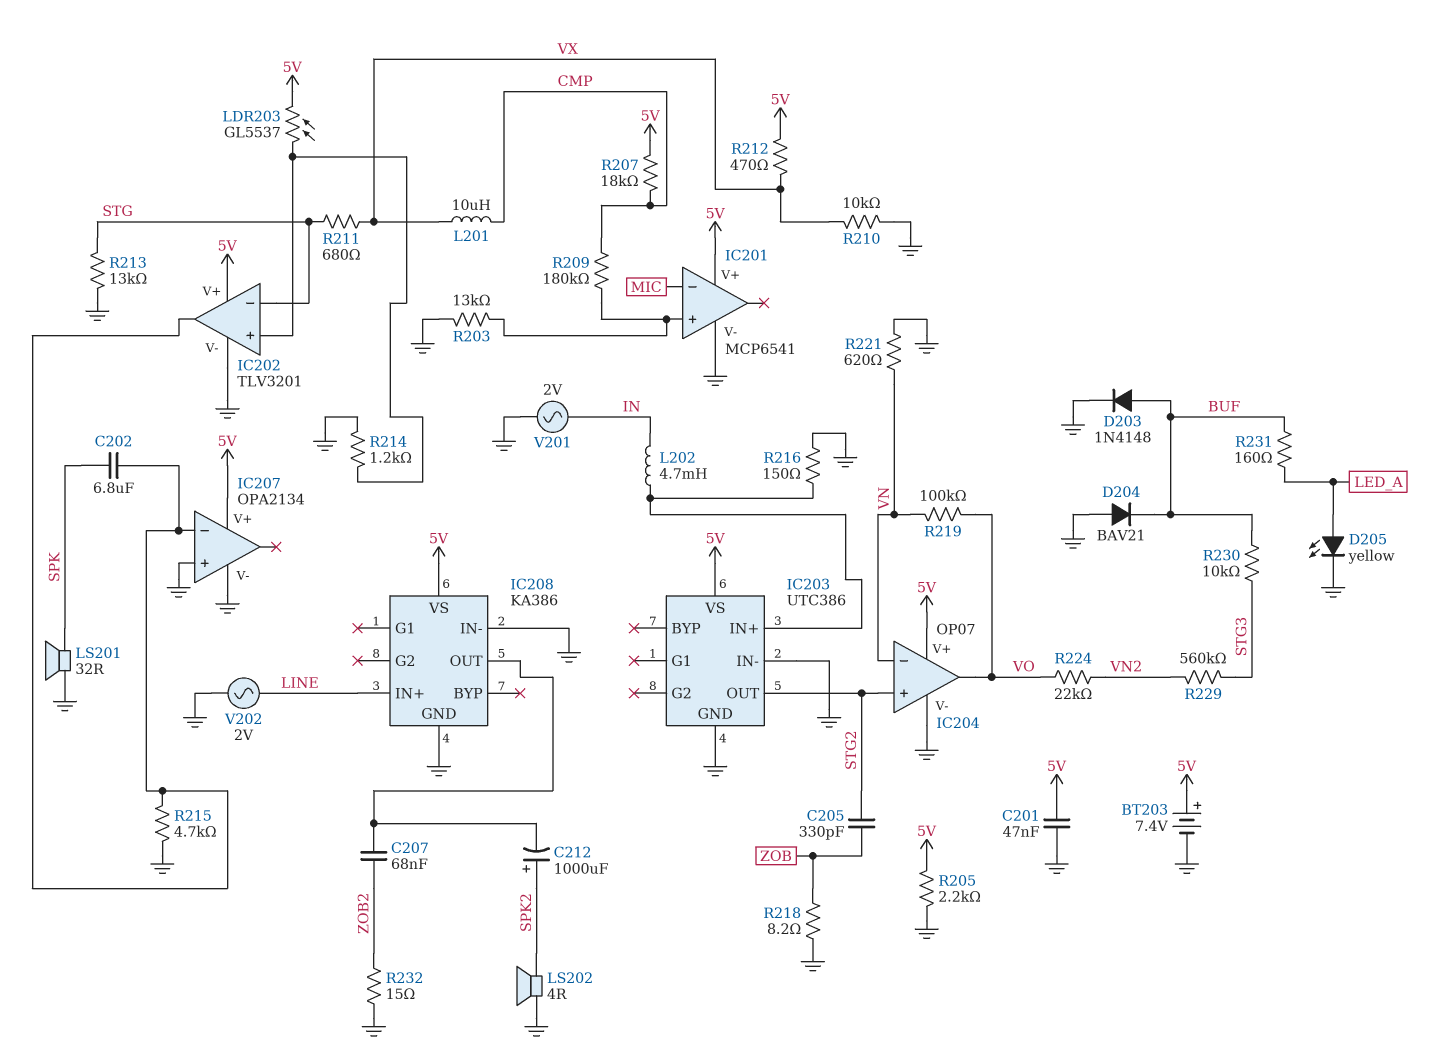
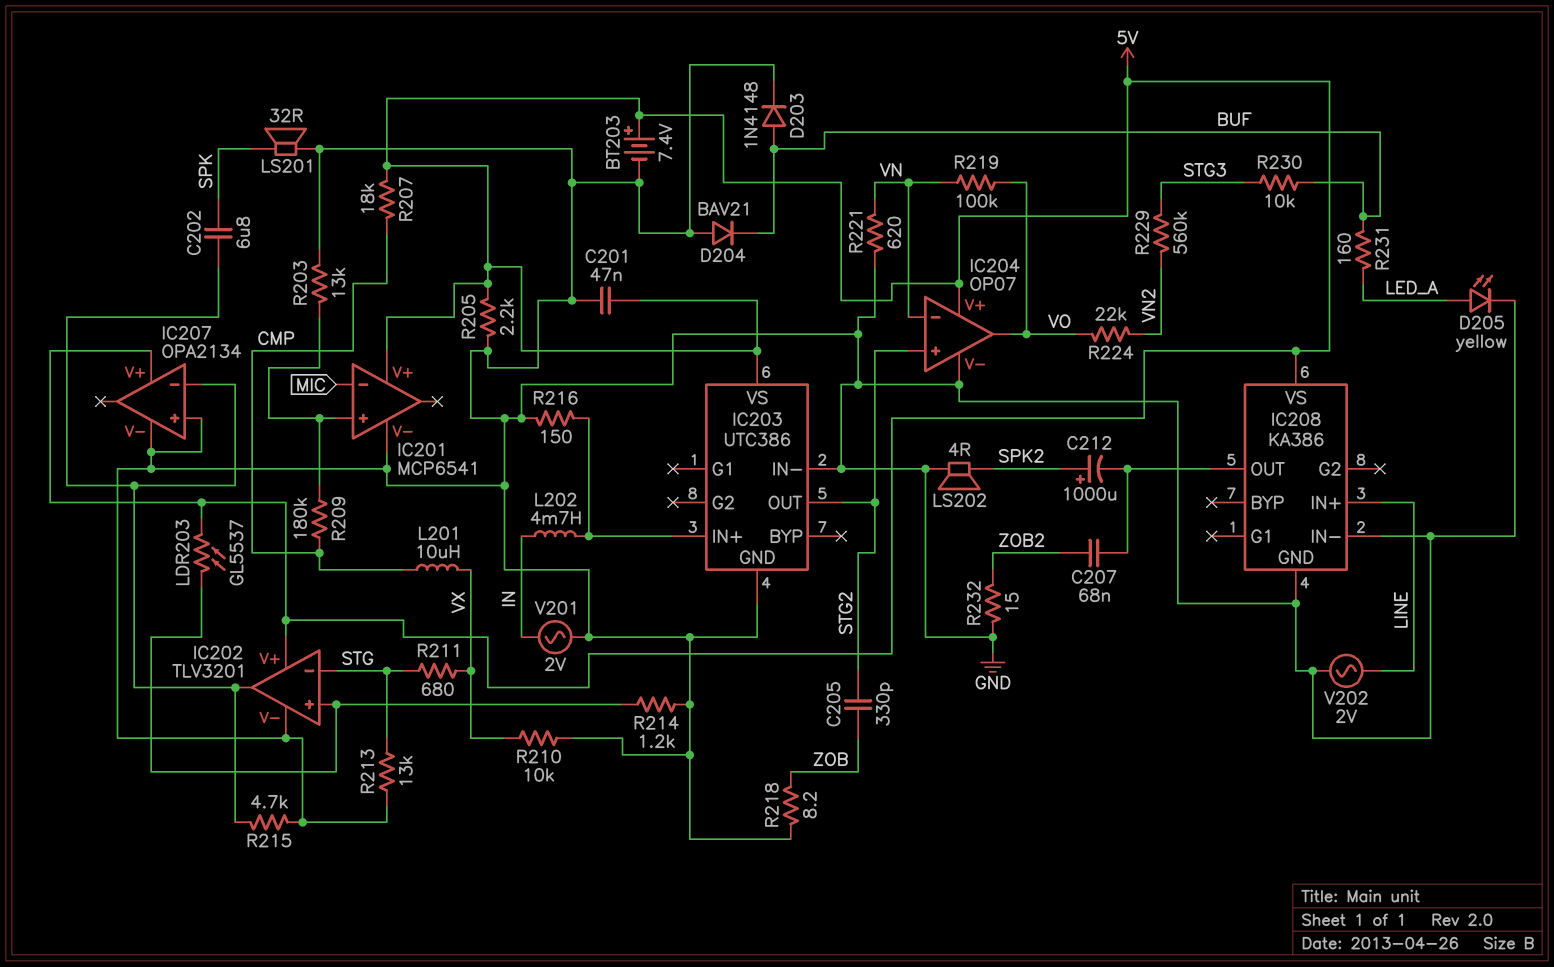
R212: 470 (5V, VX) -> none

